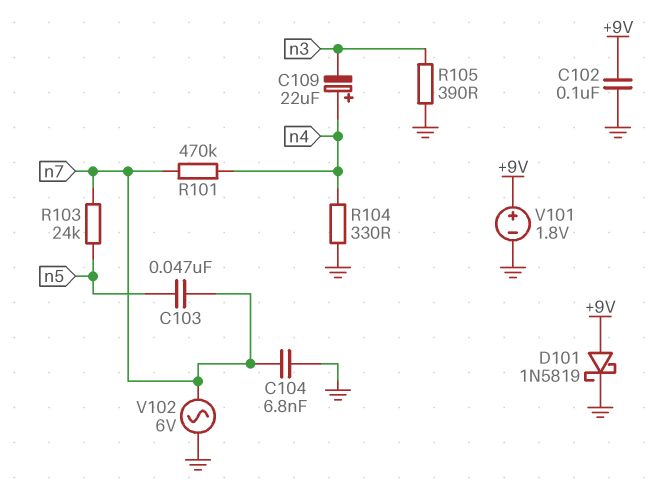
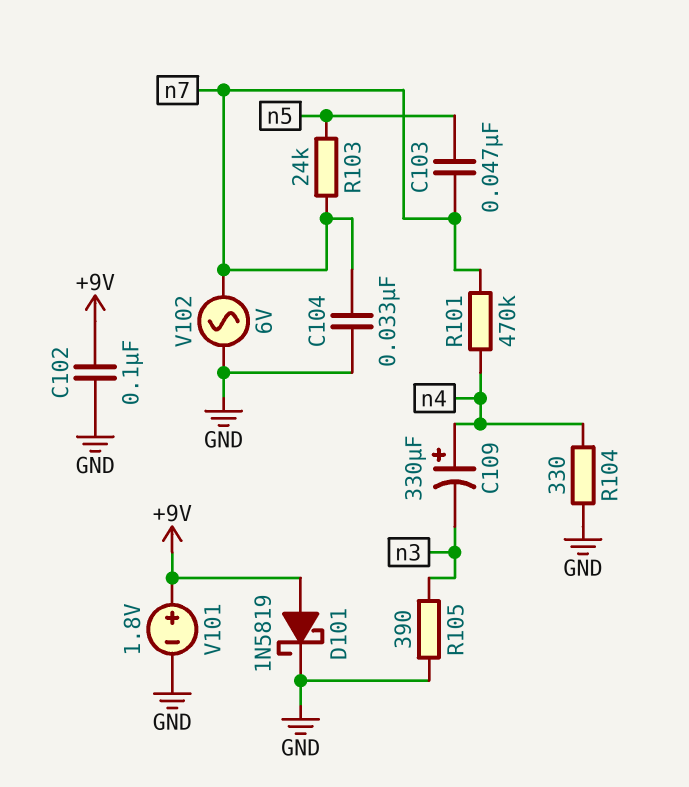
C104: 6.8nF (GND, n7) -> 33nF (GND, n7)
C109: 22uF (plus n4, minus n3) -> 330uF (plus n4, minus n3)

